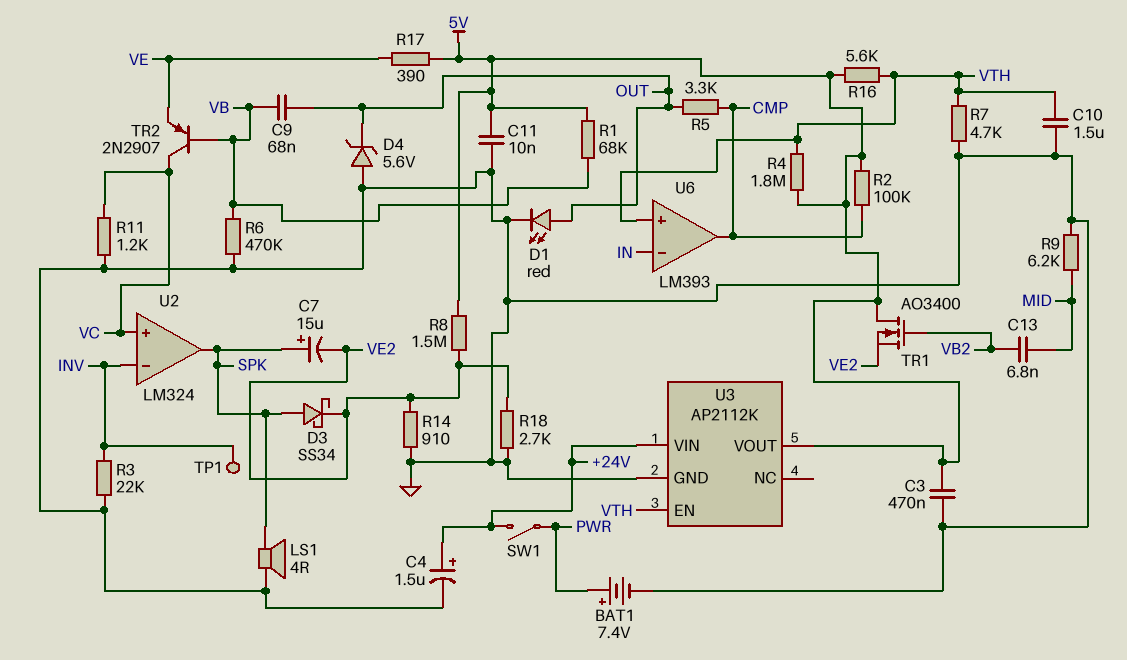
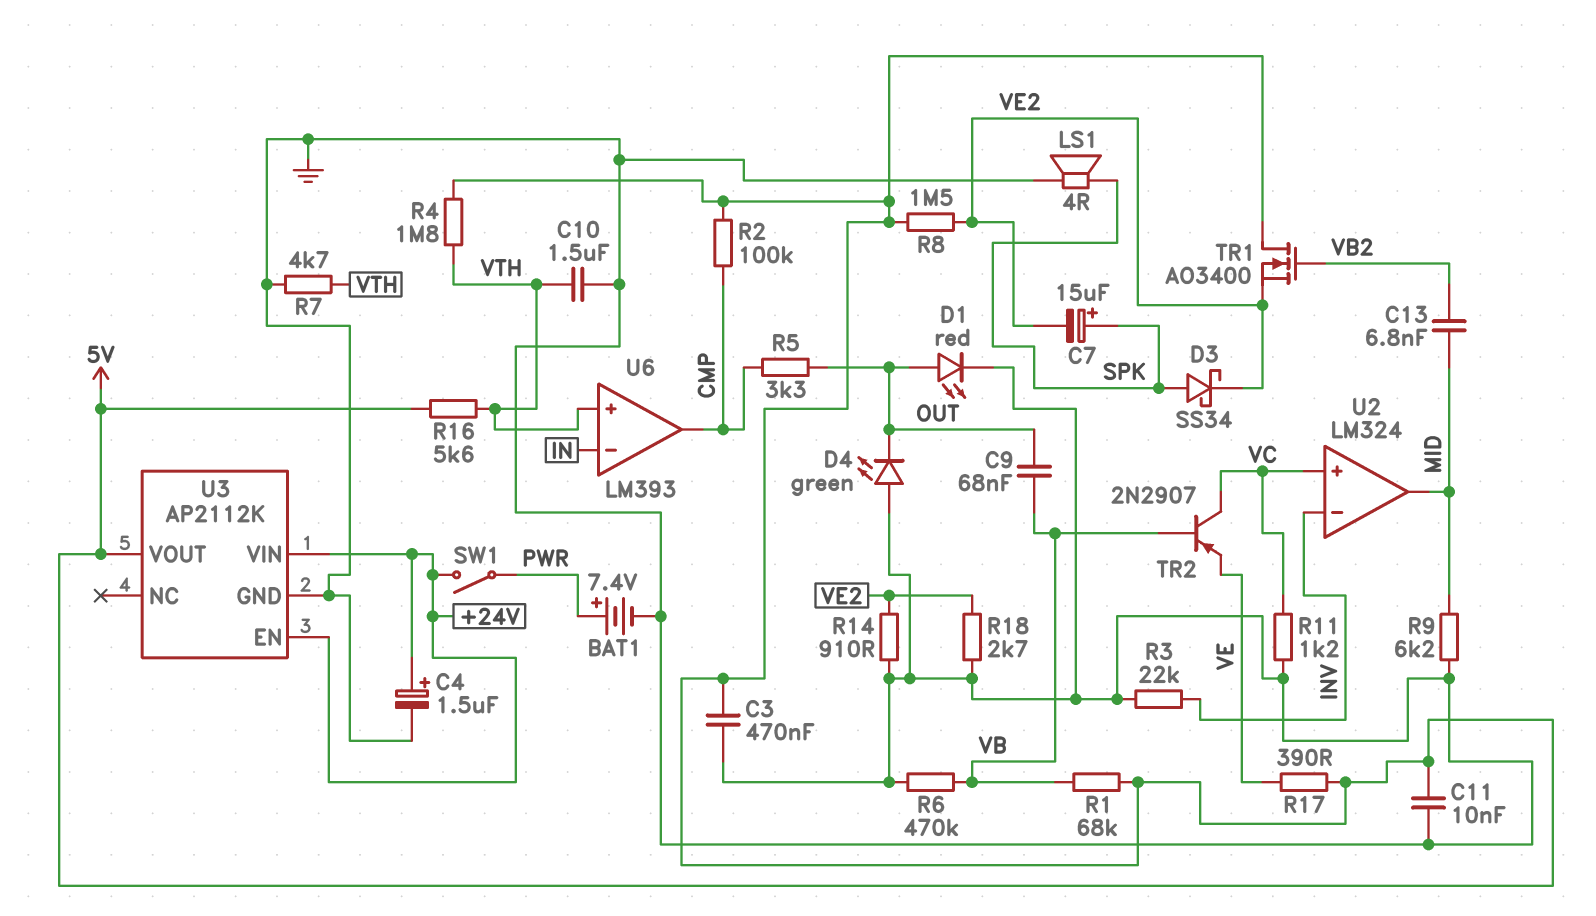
D4: zener 5.6V (A GND, K OUT) -> LED green (A GND, K OUT)
TP1: test point (INV) -> none
U2 pin out: SPK -> MID
U3 pin EN: VTH -> +24V

